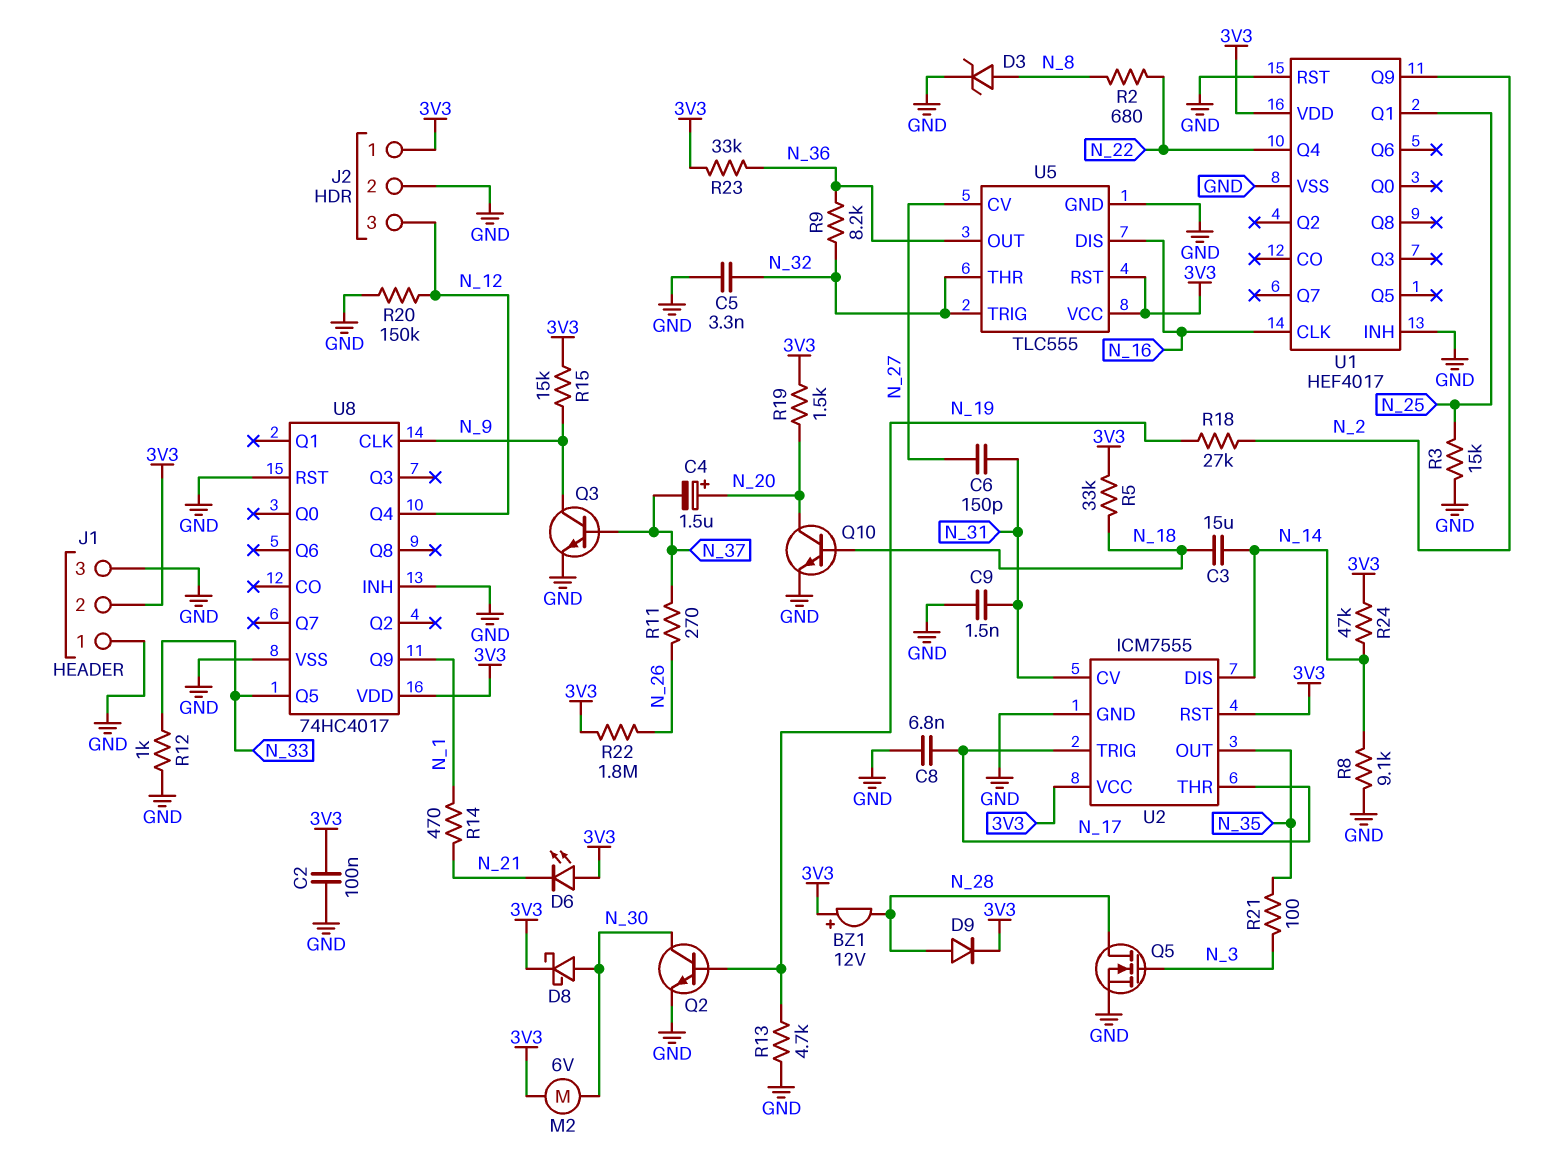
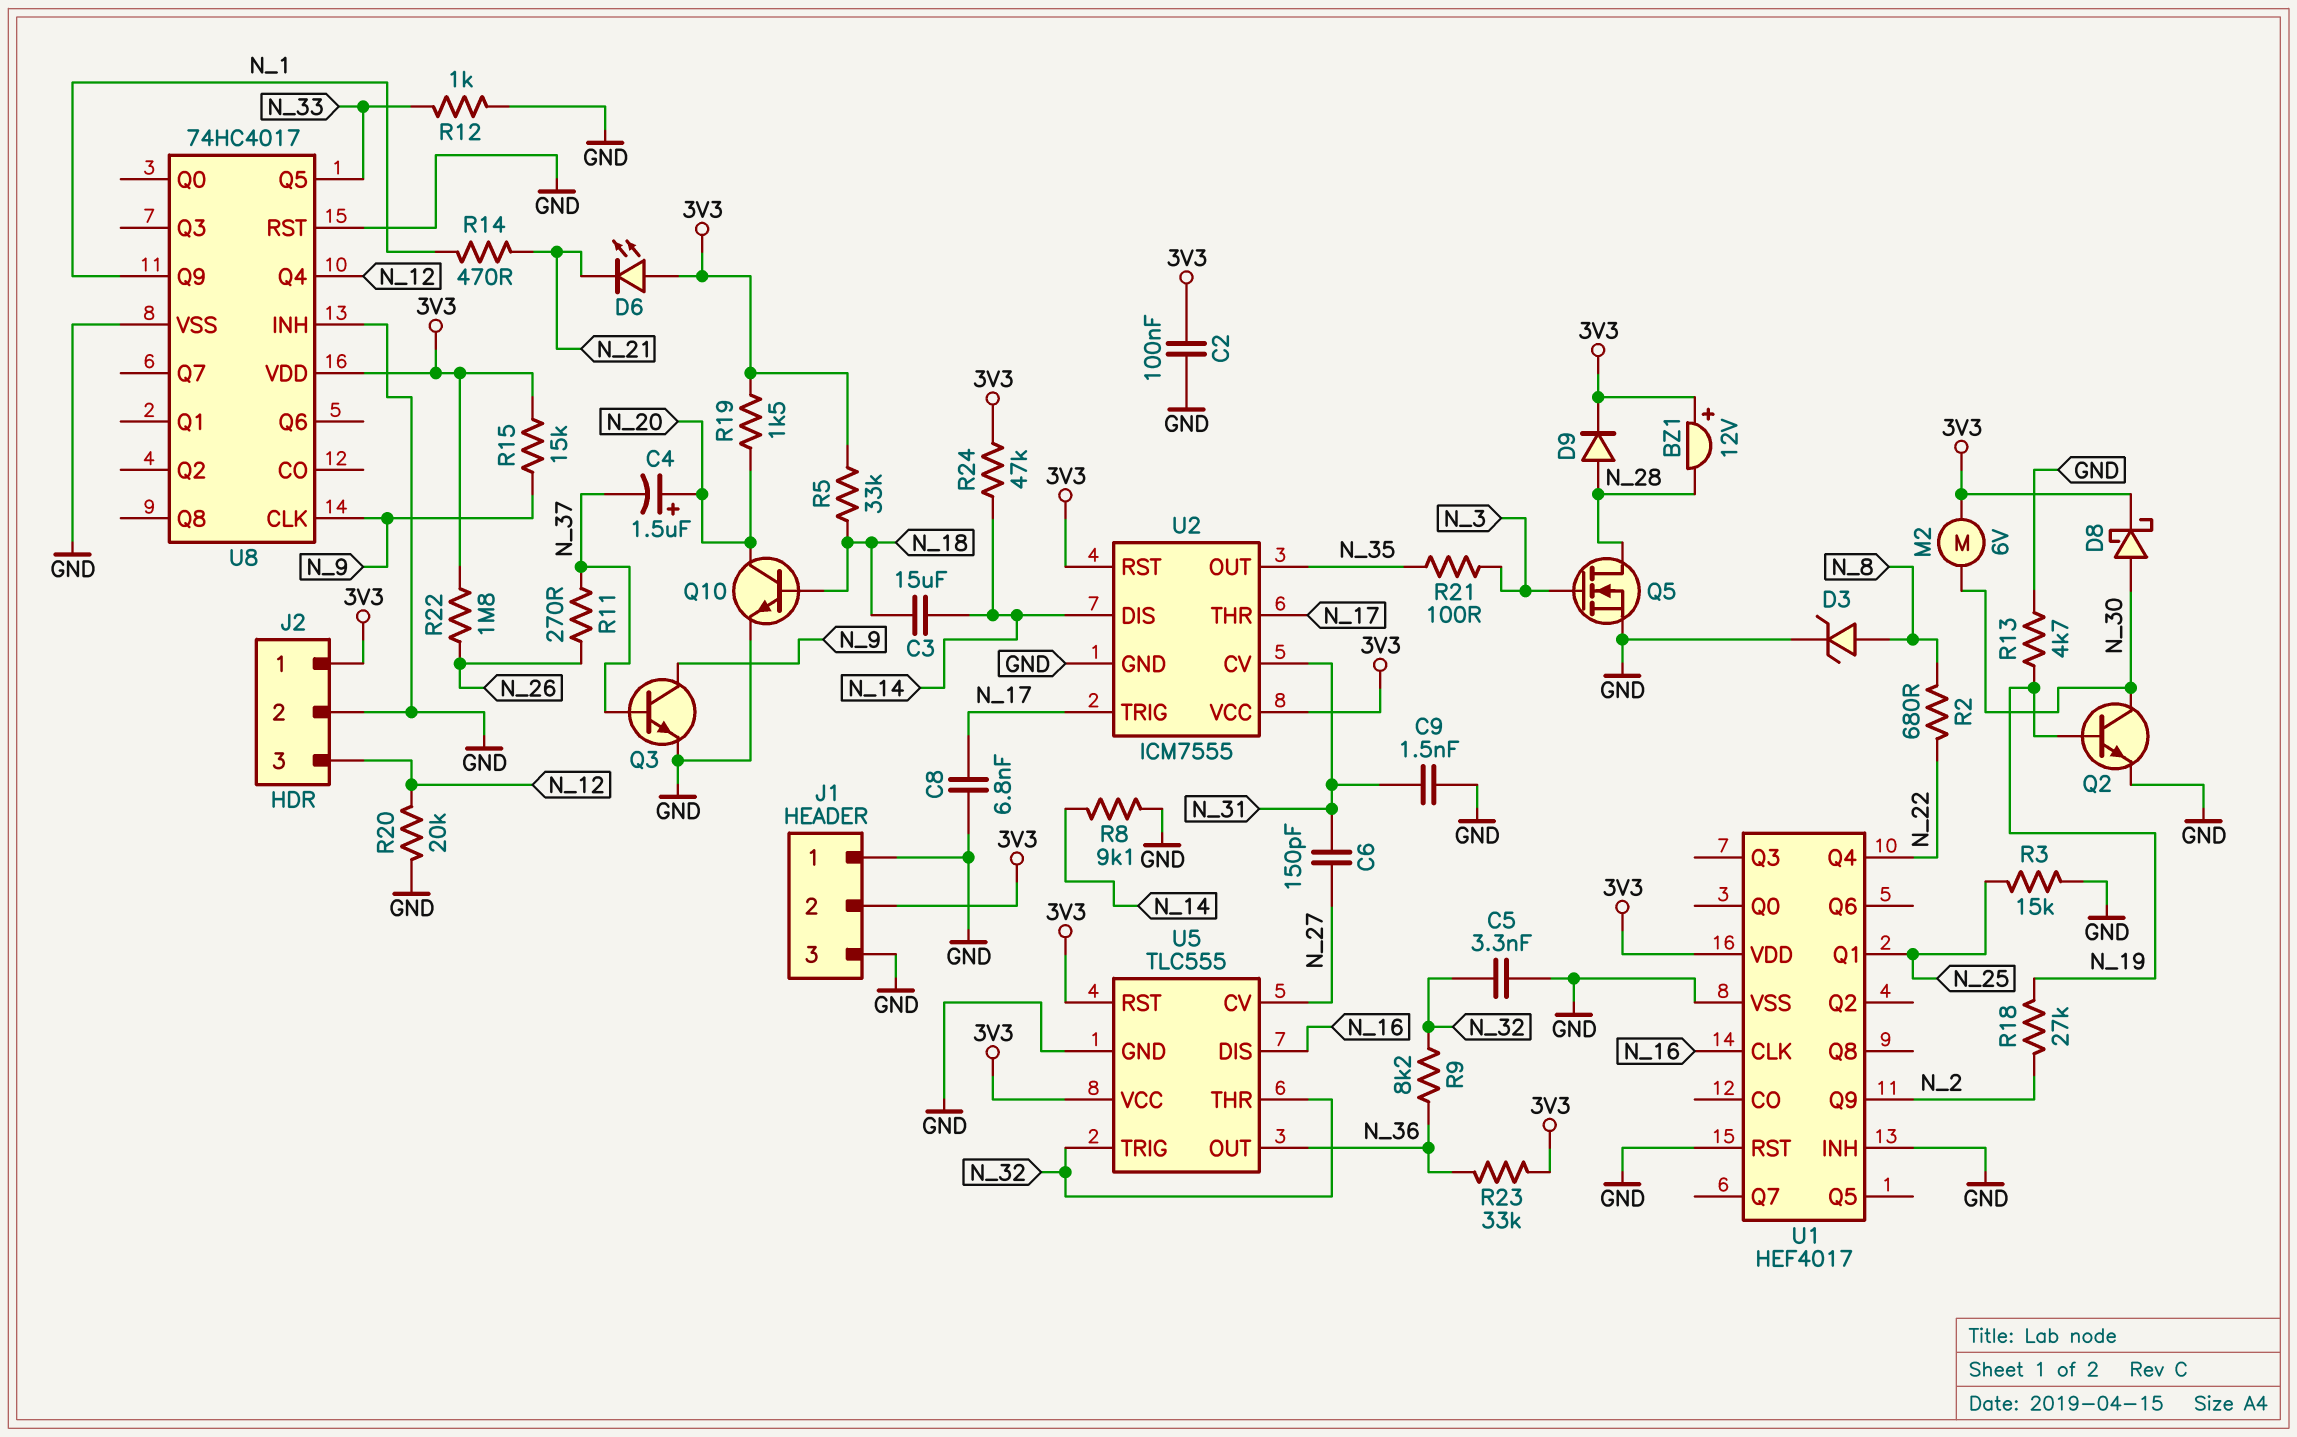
R20: 150k (GND, N_12) -> 20k (GND, N_12)

